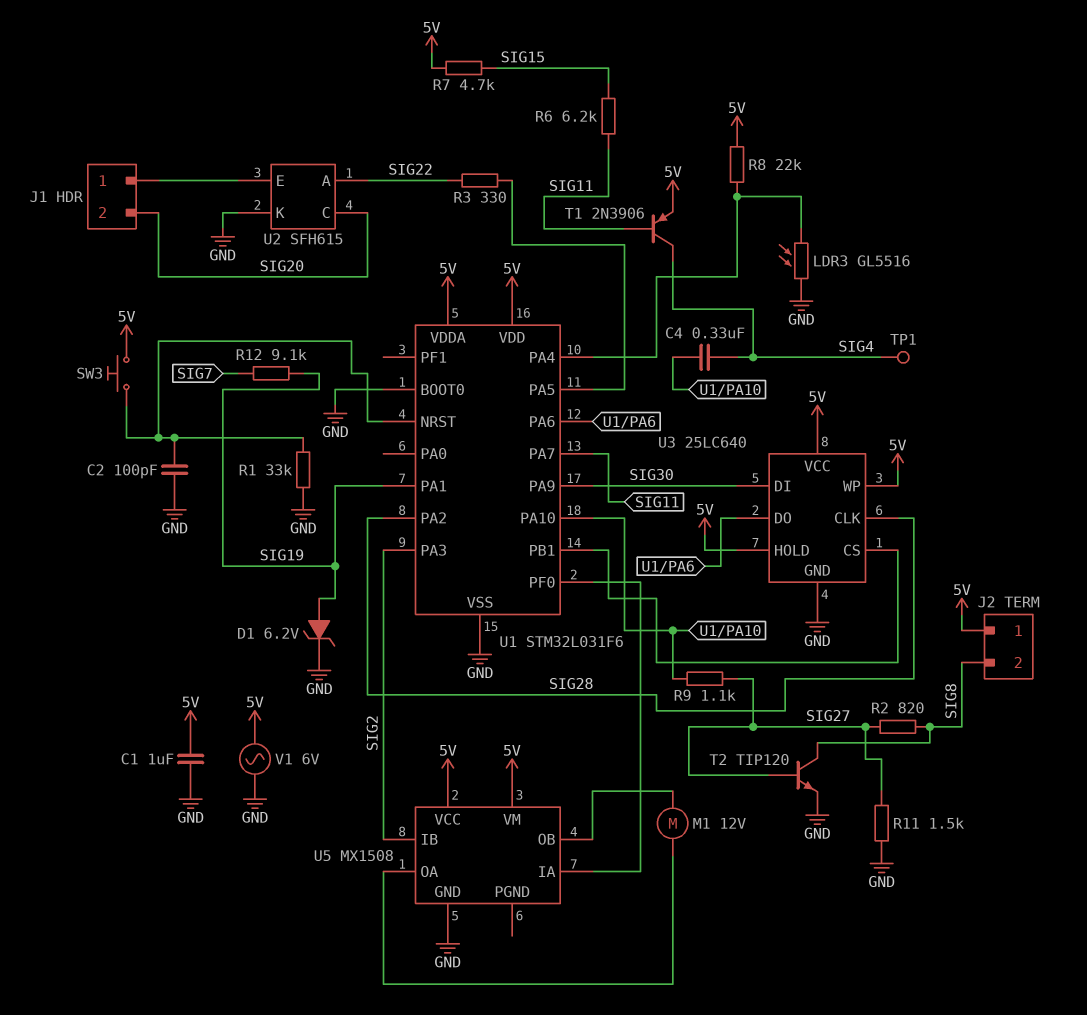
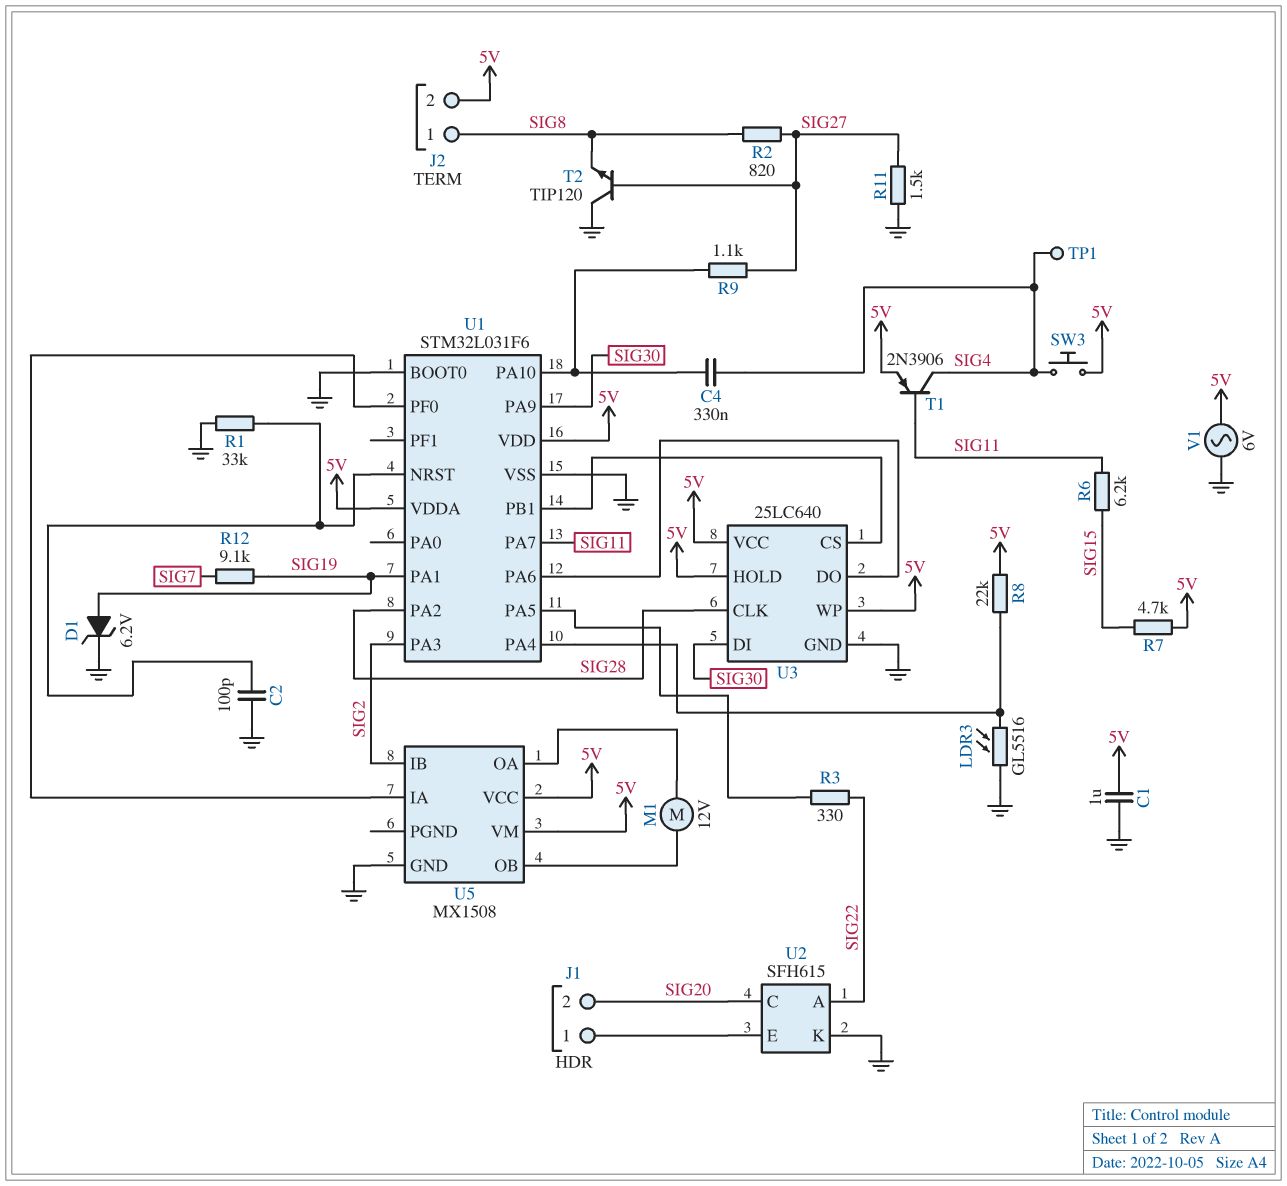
J2 pin 1: 5V -> SIG8
J2 pin 2: SIG8 -> 5V
SW3: button (5V, U1/NRST) -> button (5V, SIG4)
T2: NPN TIP120 (B SIG27, C SIG8, E GND) -> NPN TIP120 (B SIG27, C GND, E SIG8)

